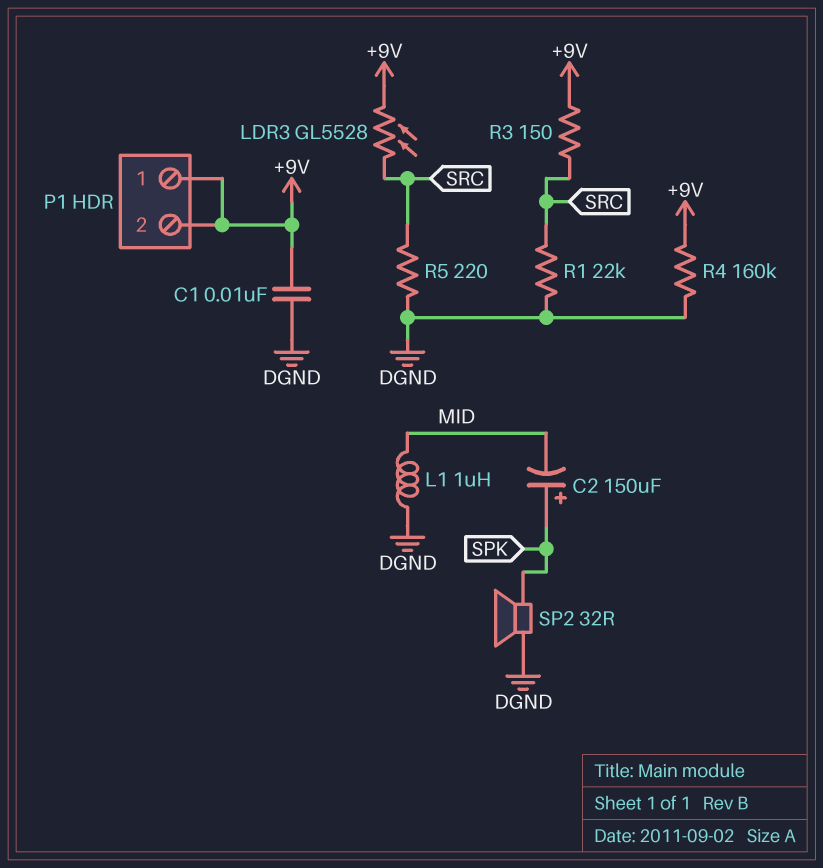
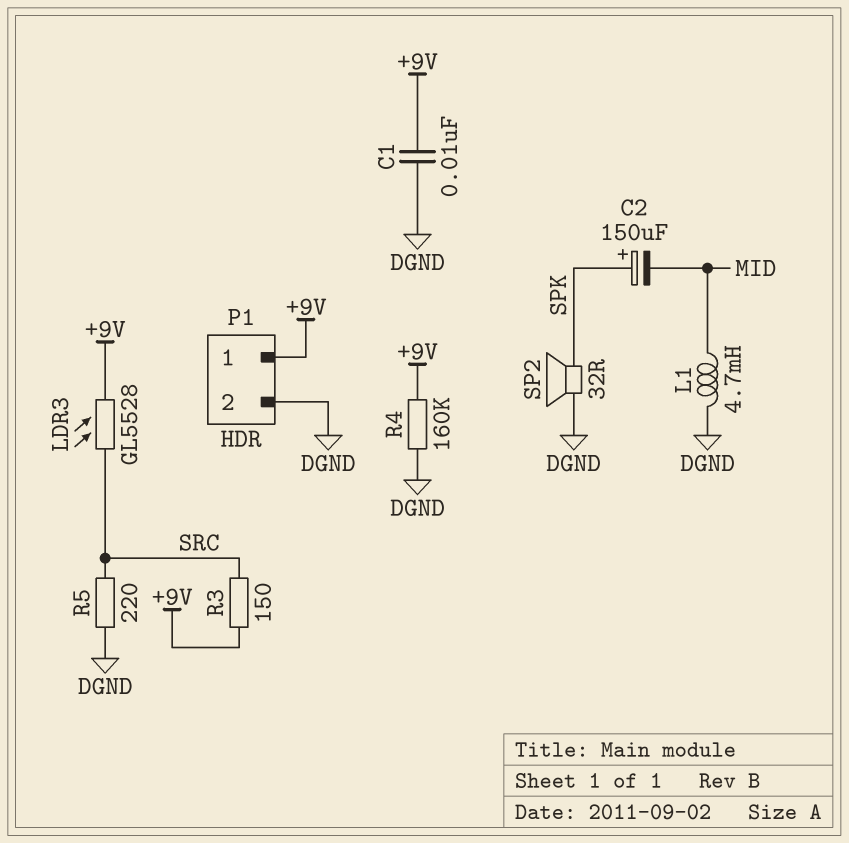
L1: 1uH (DGND, MID) -> 4.7mH (DGND, MID)
P1 pin 2: +9V -> DGND
R1: 22k (DGND, SRC) -> none

